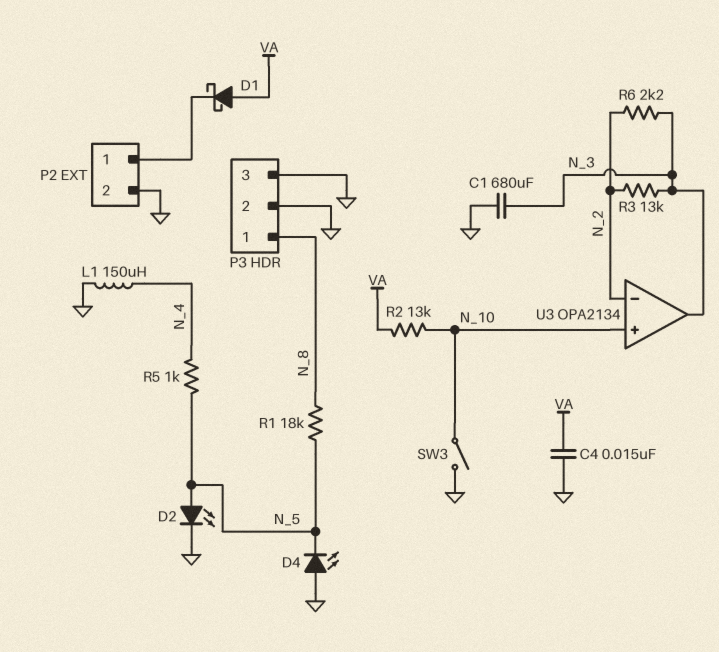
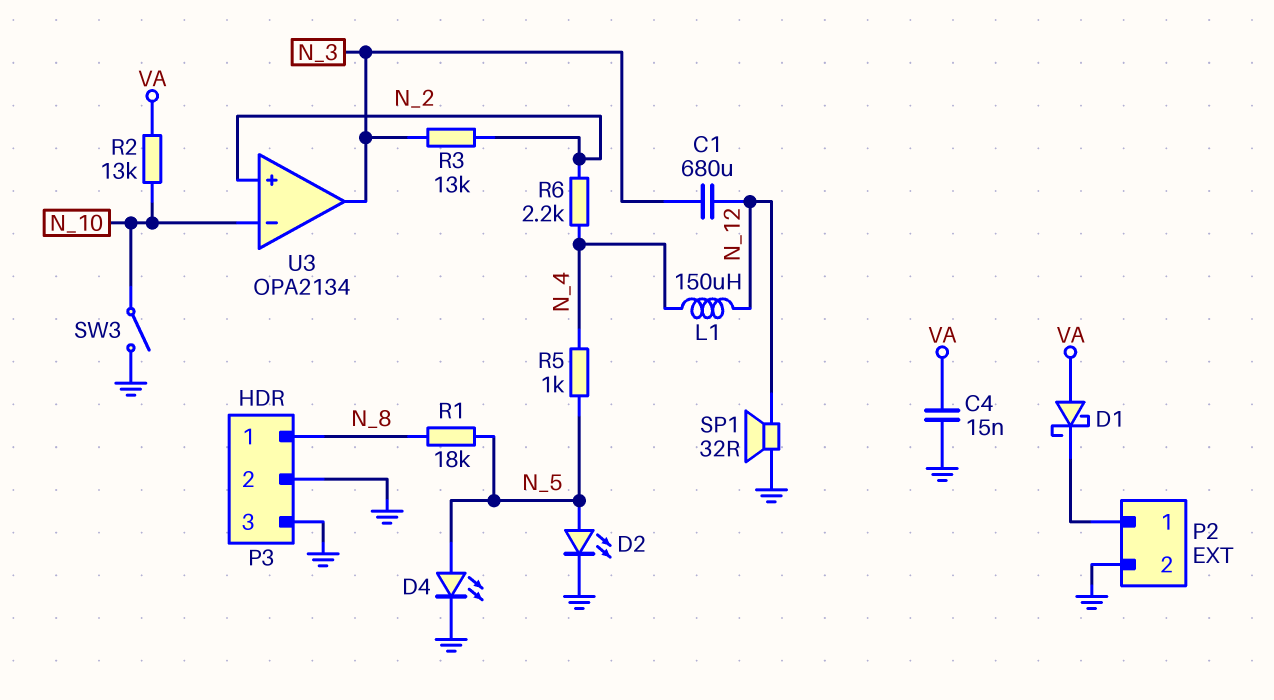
C1: 680uF (GND, N_3) -> 680uF (N_3, N_12)
D4: LED (A GND, K N_5) -> LED (A N_5, K GND)
L1: 150uH (GND, N_4) -> 150uH (N_4, N_12)
R6: 2.2k (N_2, N_3) -> 2.2k (N_2, N_4)
SP1: none -> speaker 32R (GND, N_12)
U3 pin in+: N_10 -> N_2
U3 pin in-: N_2 -> N_10

